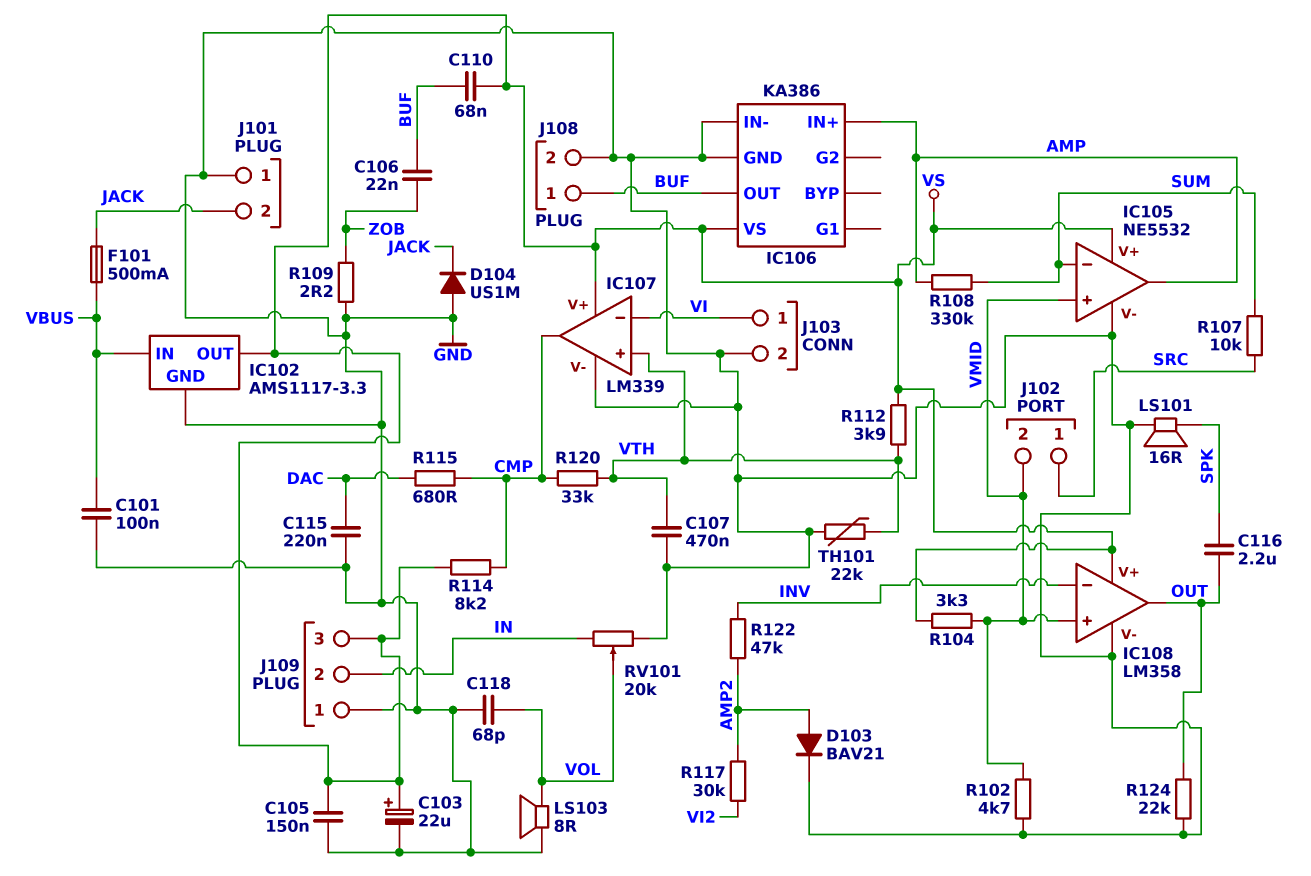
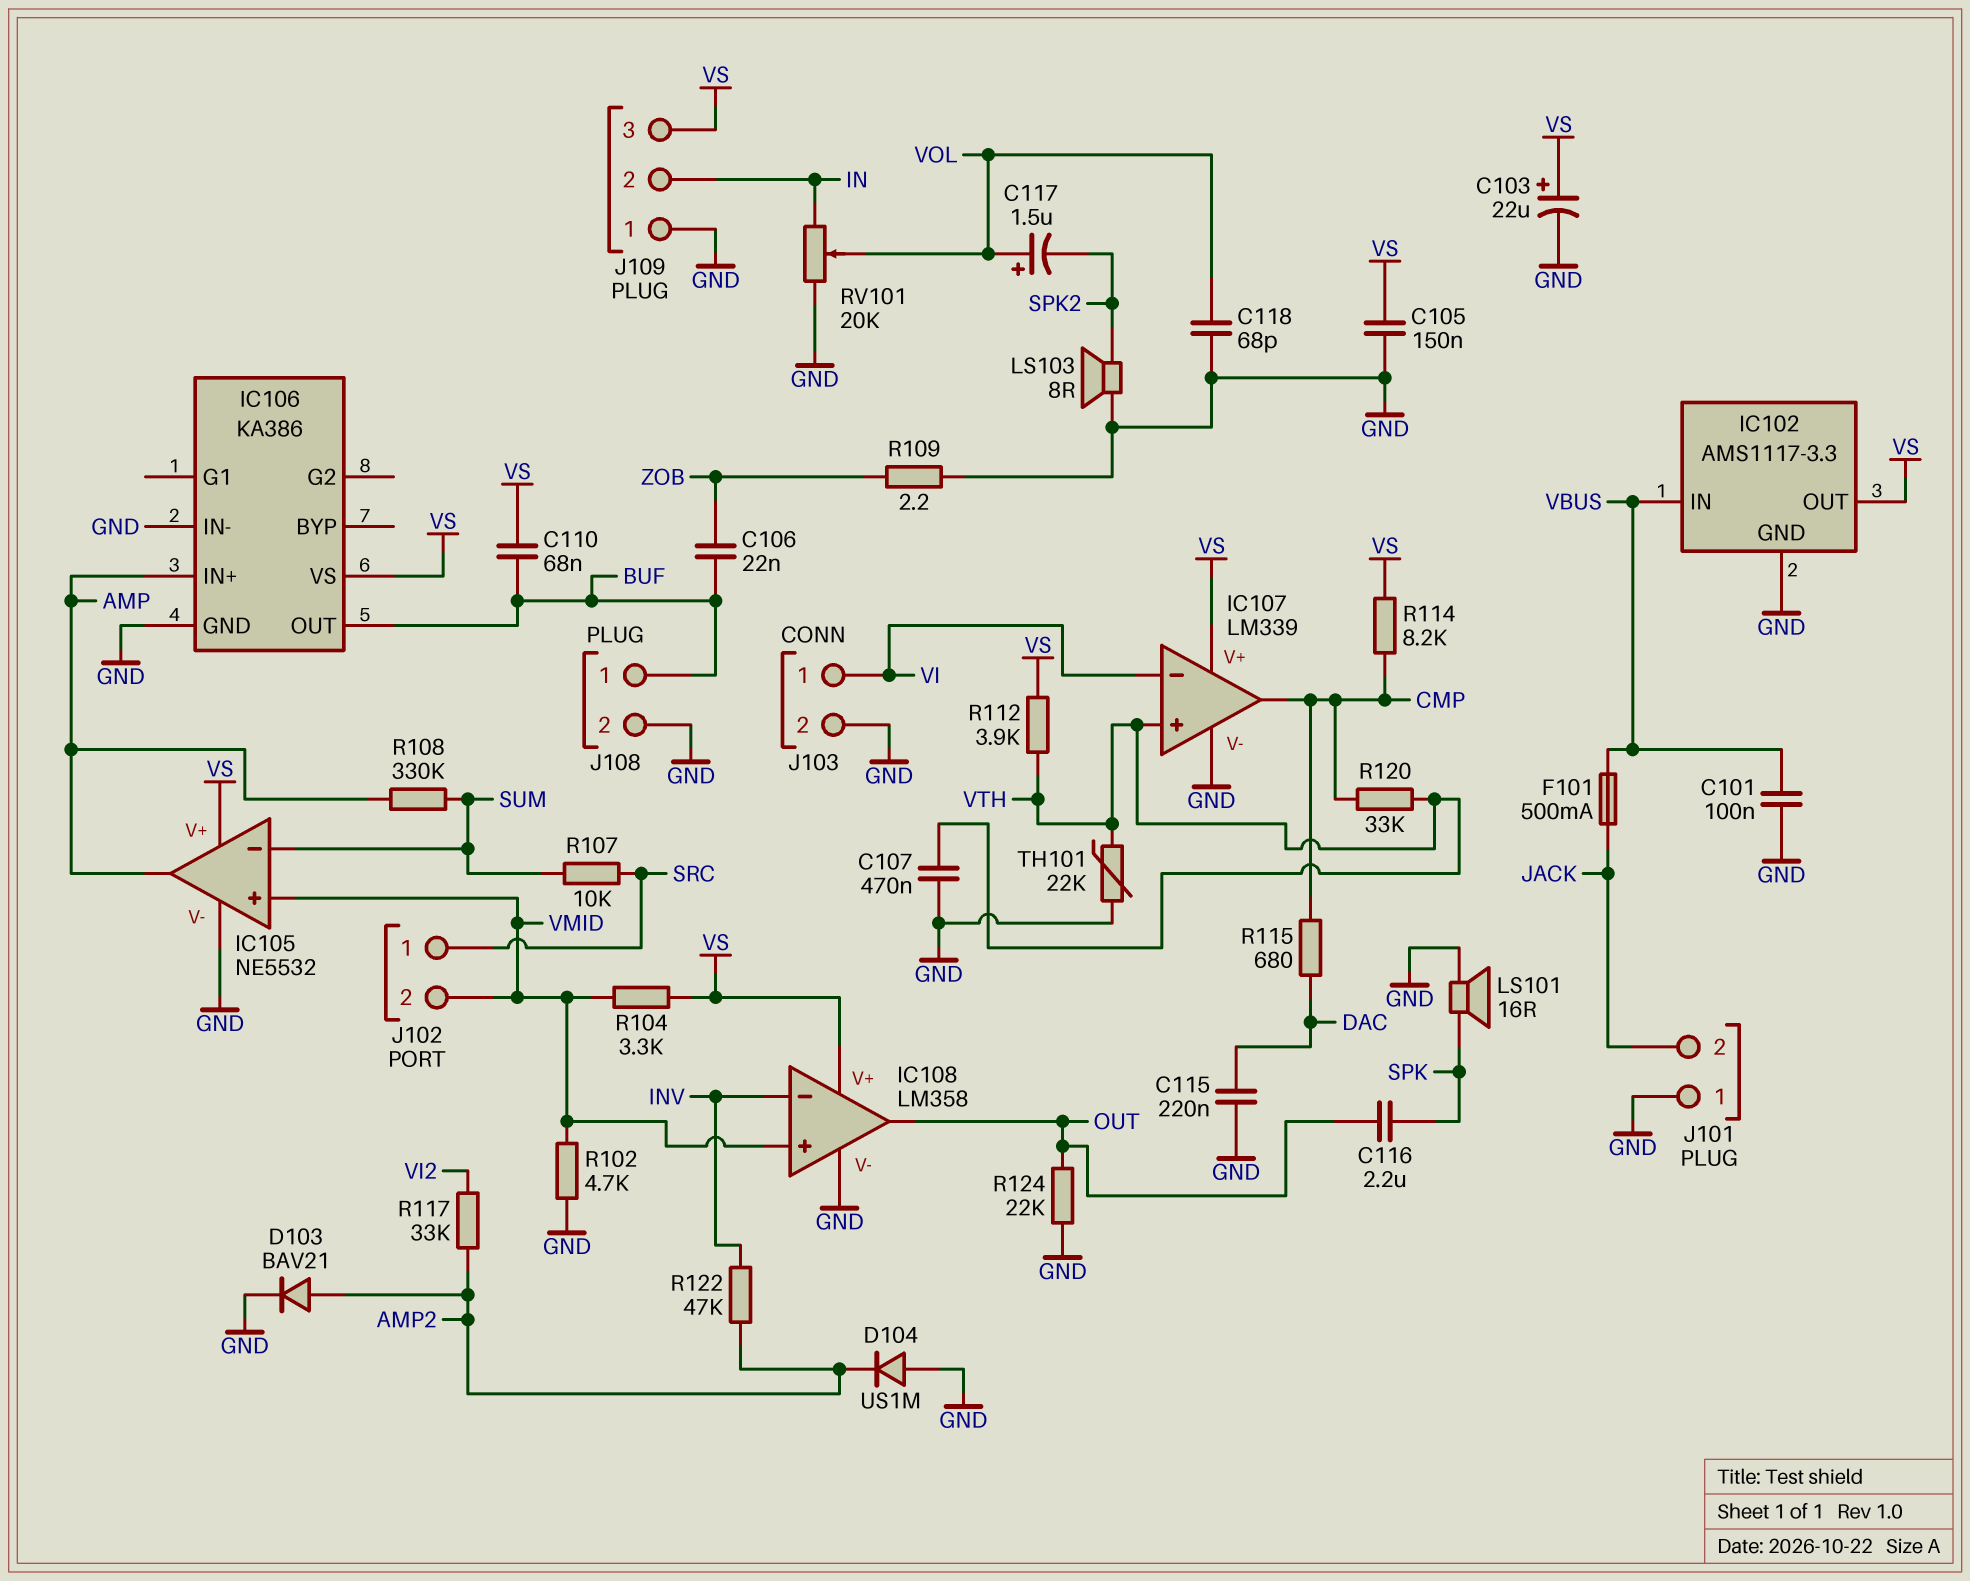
C117: none -> 1.5uF (plus VOL, minus SPK2)
D104: diode US1M (A GND, K JACK) -> diode US1M (A GND, K AMP2)
LS103: speaker 8R (GND, VOL) -> speaker 8R (GND, SPK2)
R117: 30k (AMP2, VI2) -> 33k (AMP2, VI2)

